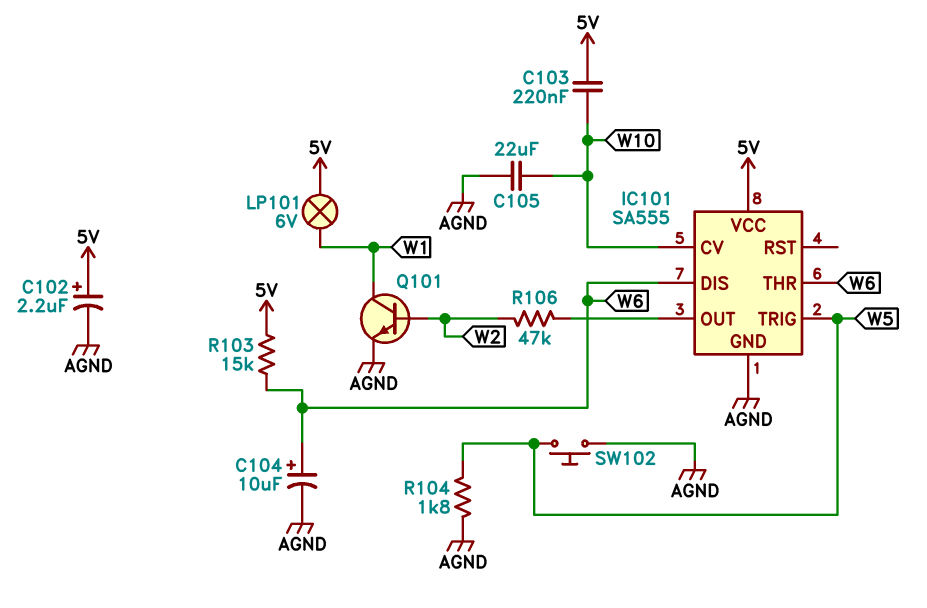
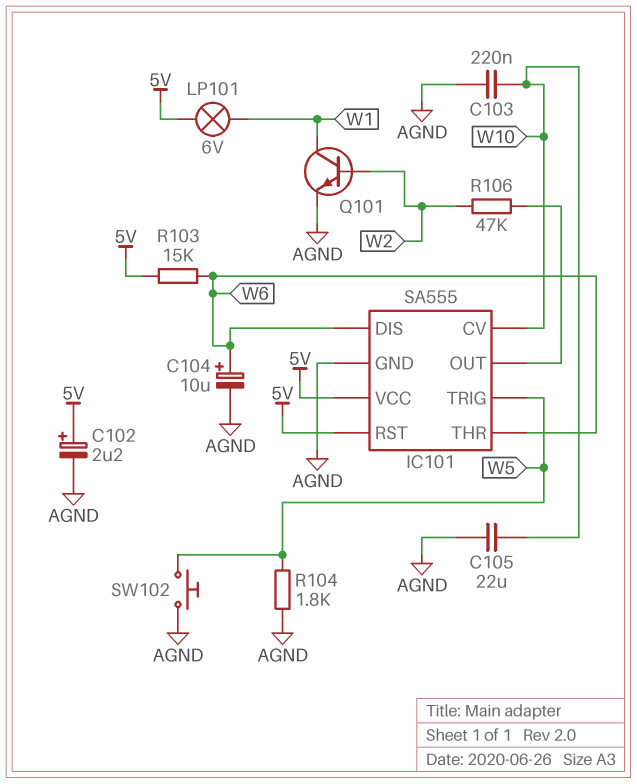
C103: 220nF (5V, W10) -> 220nF (AGND, W10)
IC101 pin RST: none -> 5V

